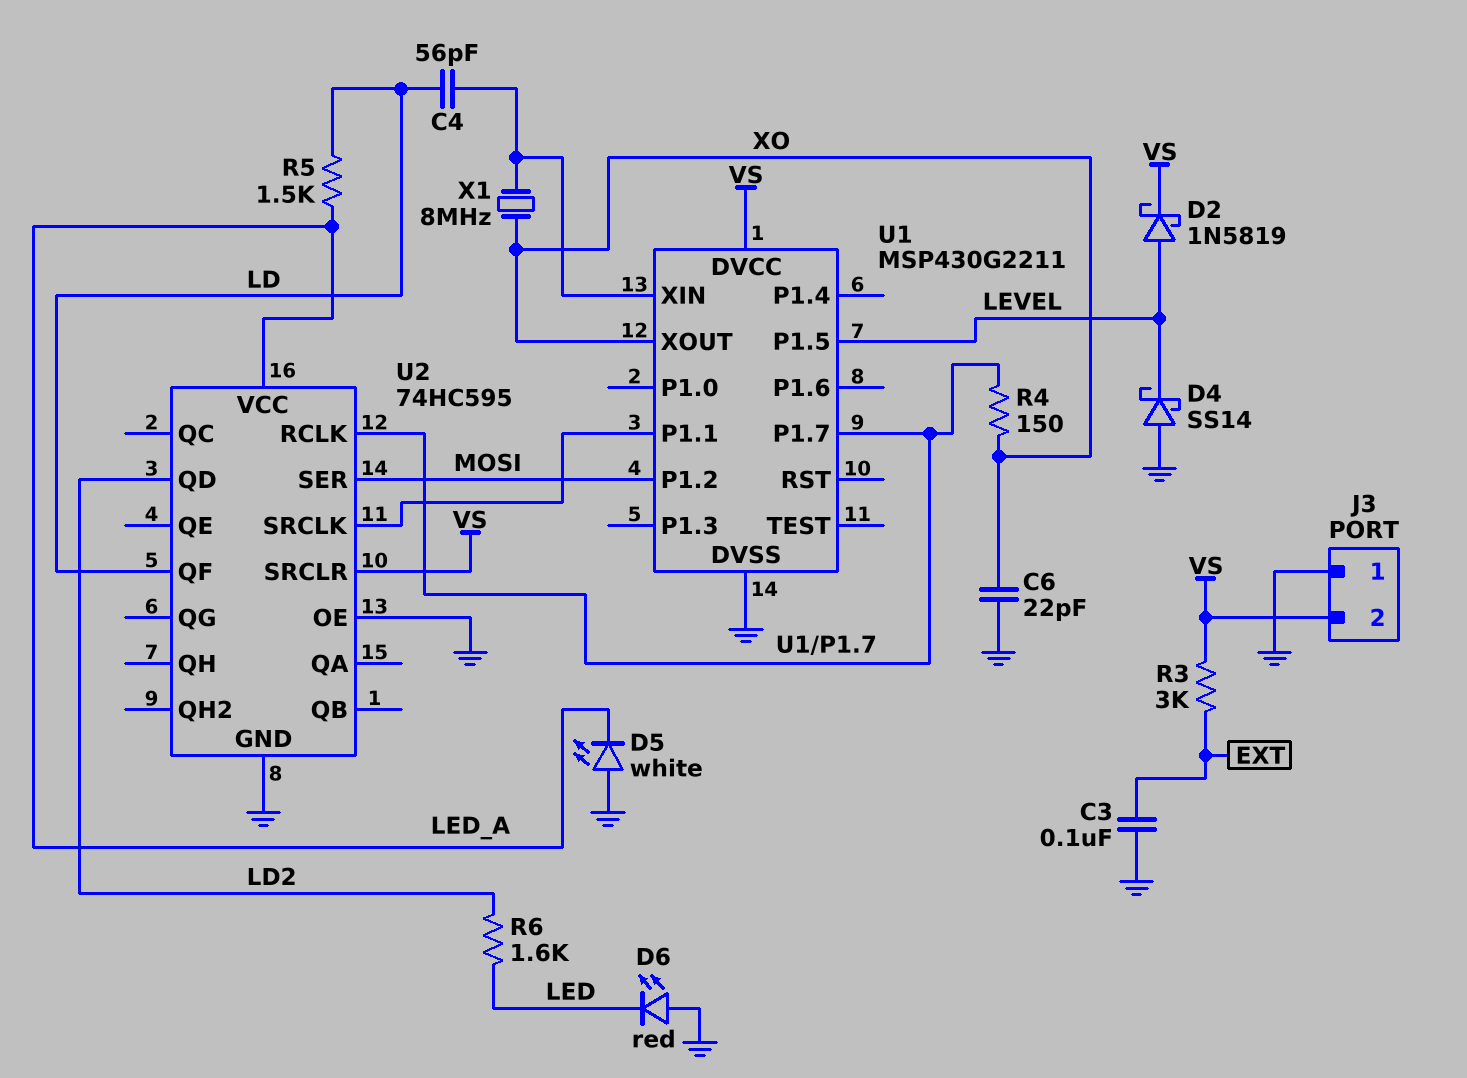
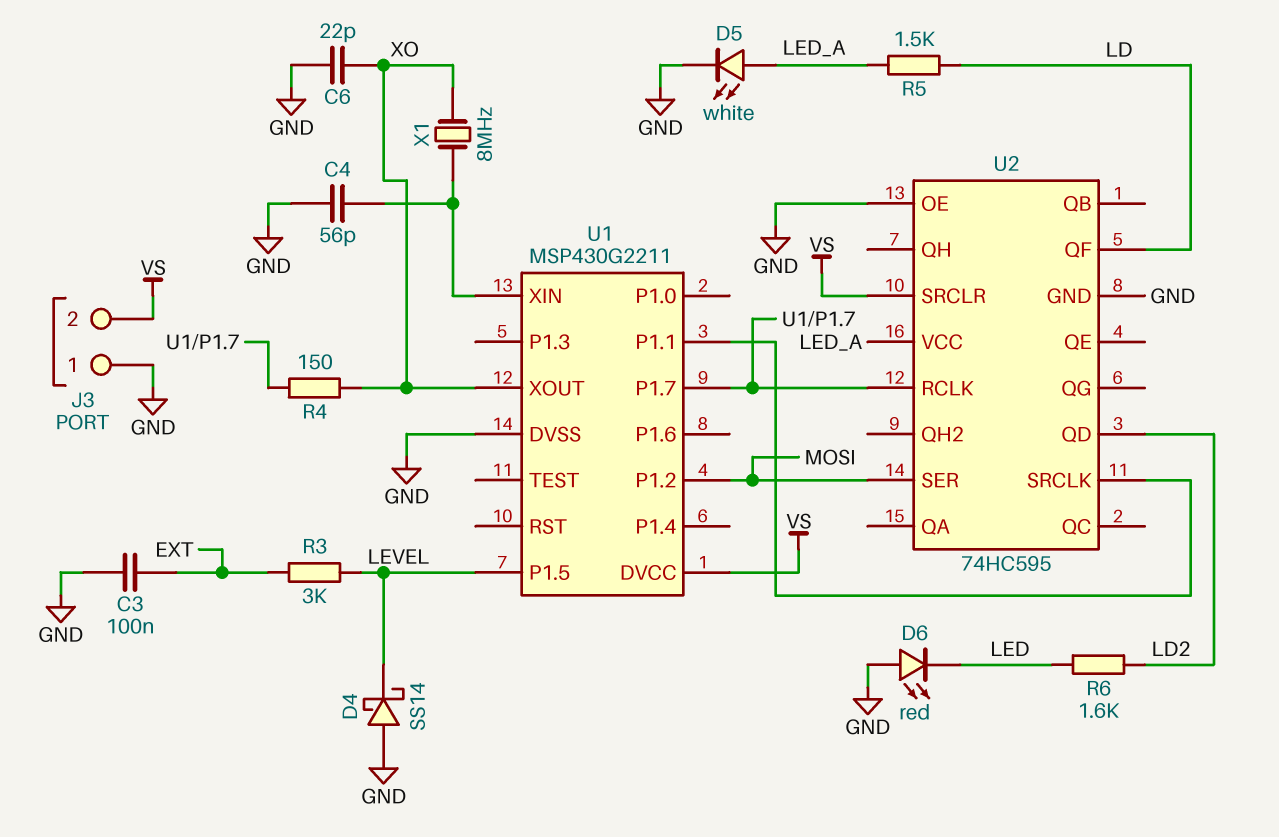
C4: 56pF (LD, U1/XIN) -> 56pF (GND, U1/XIN)
D2: schottky 1N5819 (A LEVEL, K VS) -> none
D5: LED white (A GND, K LED_A) -> LED white (A LED_A, K GND)
R3: 3k (EXT, VS) -> 3k (EXT, LEVEL)

